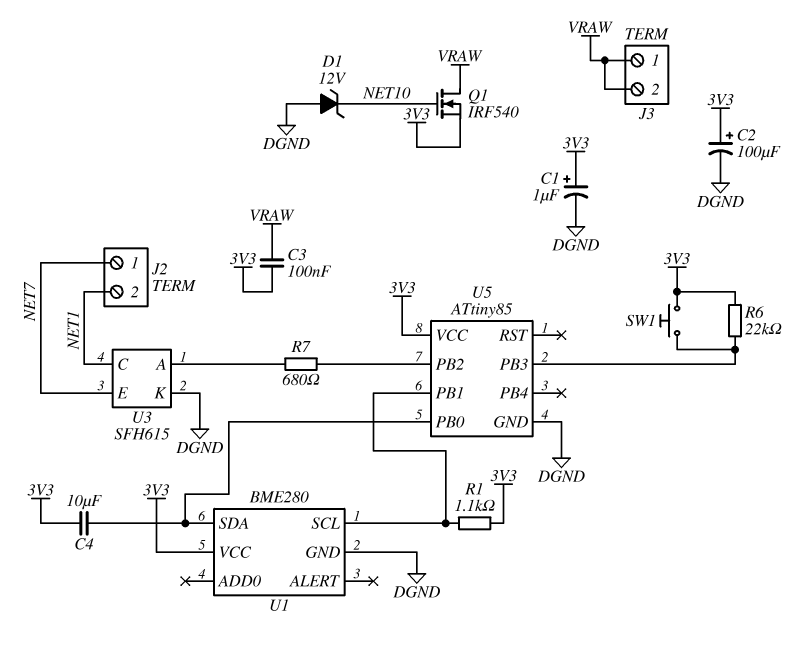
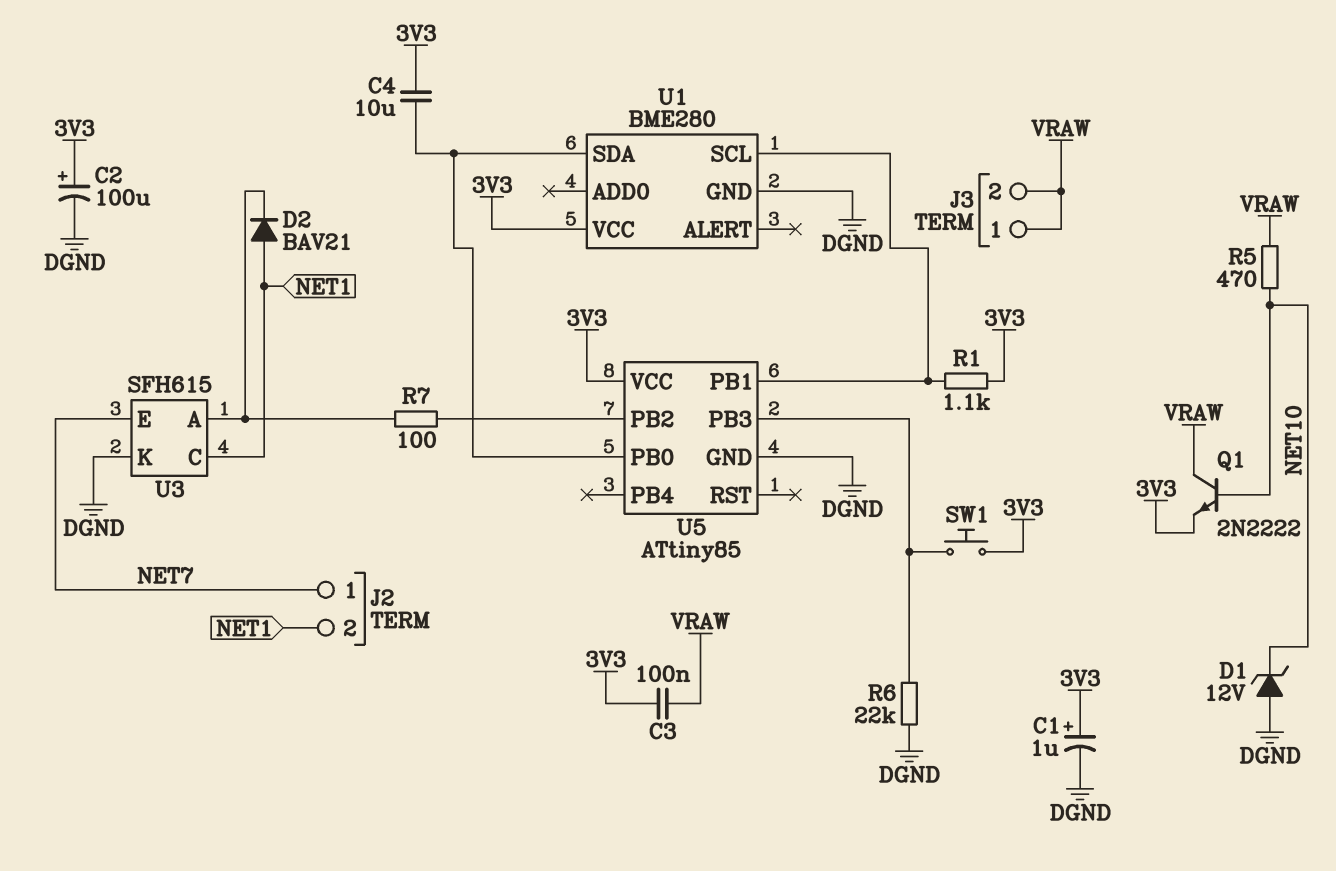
D2: none -> diode BAV21 (A NET1, K U3/A)
Q1: NMOS IRF540 (G NET10, D VRAW, S 3V3) -> NPN 2N2222 (B NET10, C VRAW, E 3V3)
R5: none -> 470 (NET10, VRAW)
R6: 22k (3V3, U5/PB3) -> 22k (DGND, U5/PB3)
R7: 680 (U3/A, U5/PB2) -> 100 (U3/A, U5/PB2)

